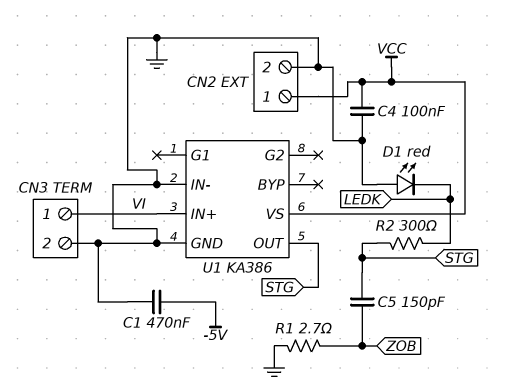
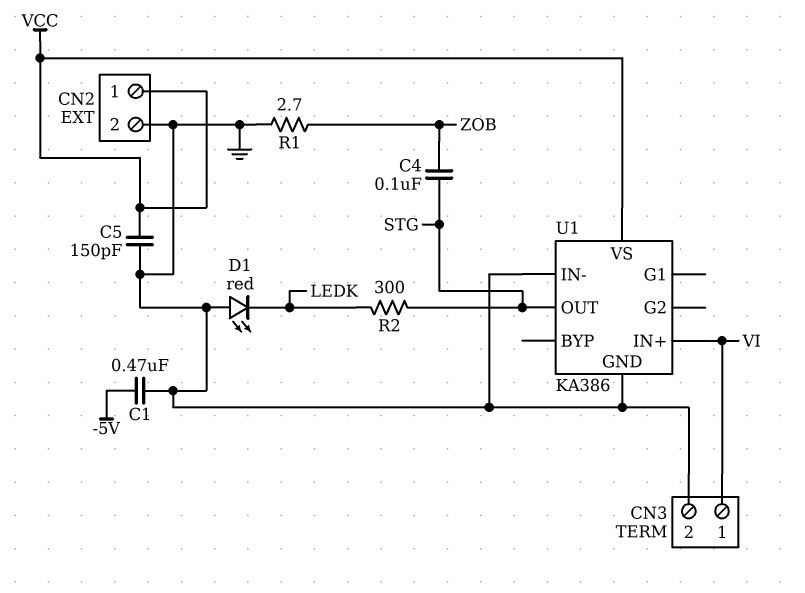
C4: 100nF (GND, VCC) -> 100nF (STG, ZOB)
C5: 150pF (STG, ZOB) -> 150pF (GND, VCC)

